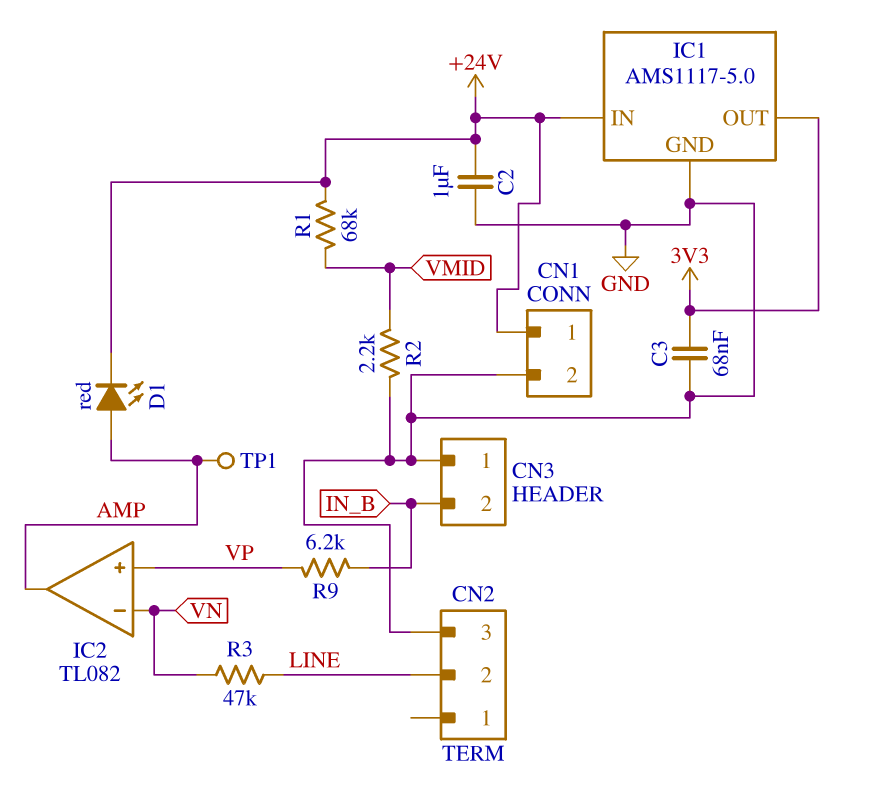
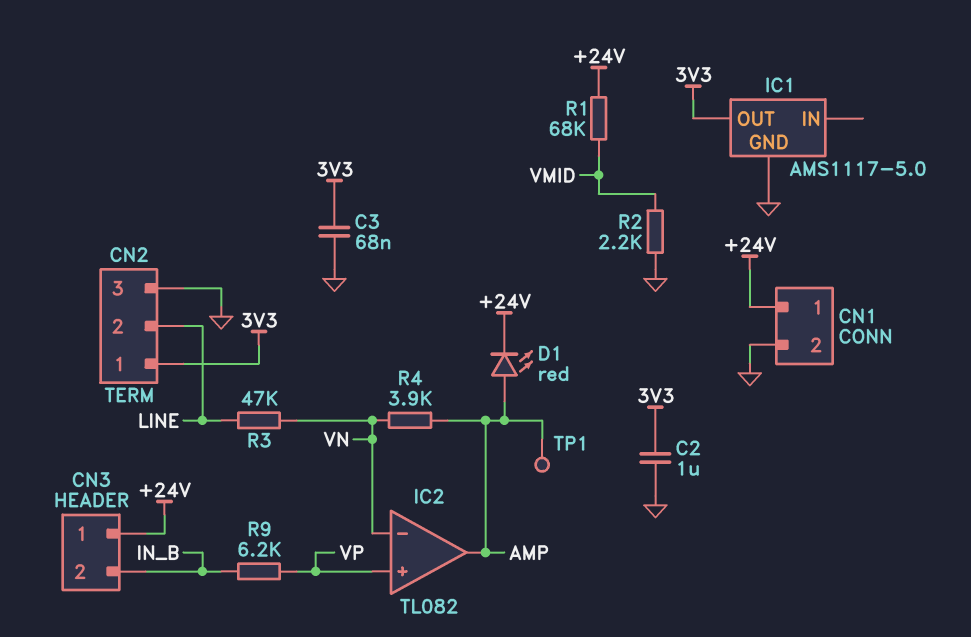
C2: 1uF (+24V, GND) -> 1uF (3V3, GND)
CN2 pin 1: none -> 3V3
CN3 pin 1: GND -> +24V
IC1 pin IN: +24V -> none
R4: none -> 3.9k (AMP, VN)

